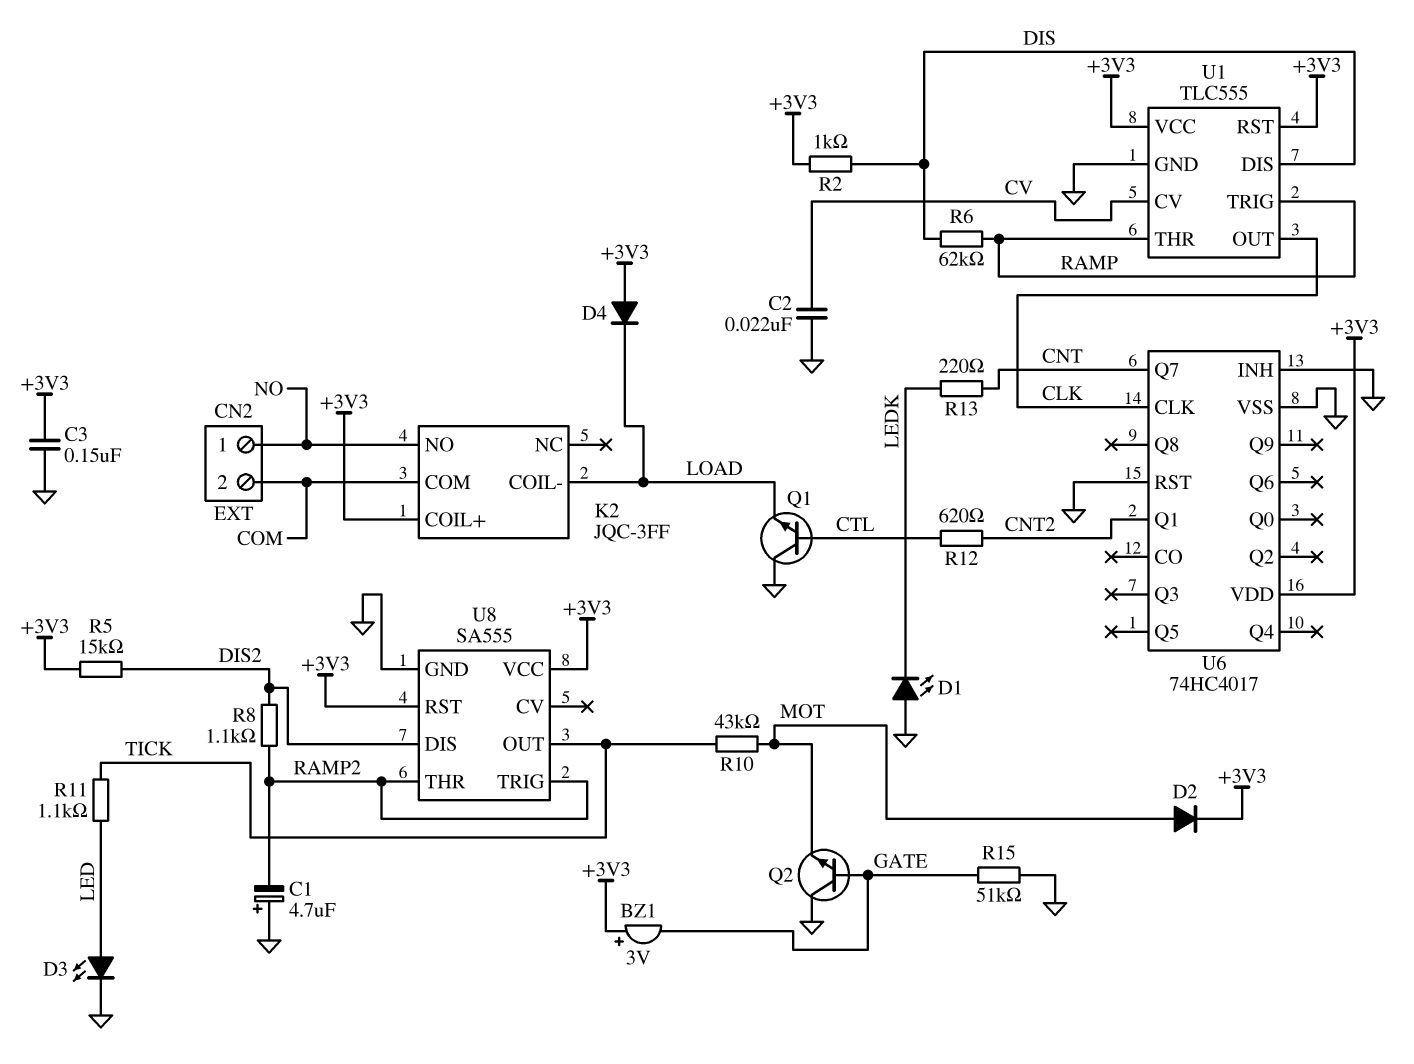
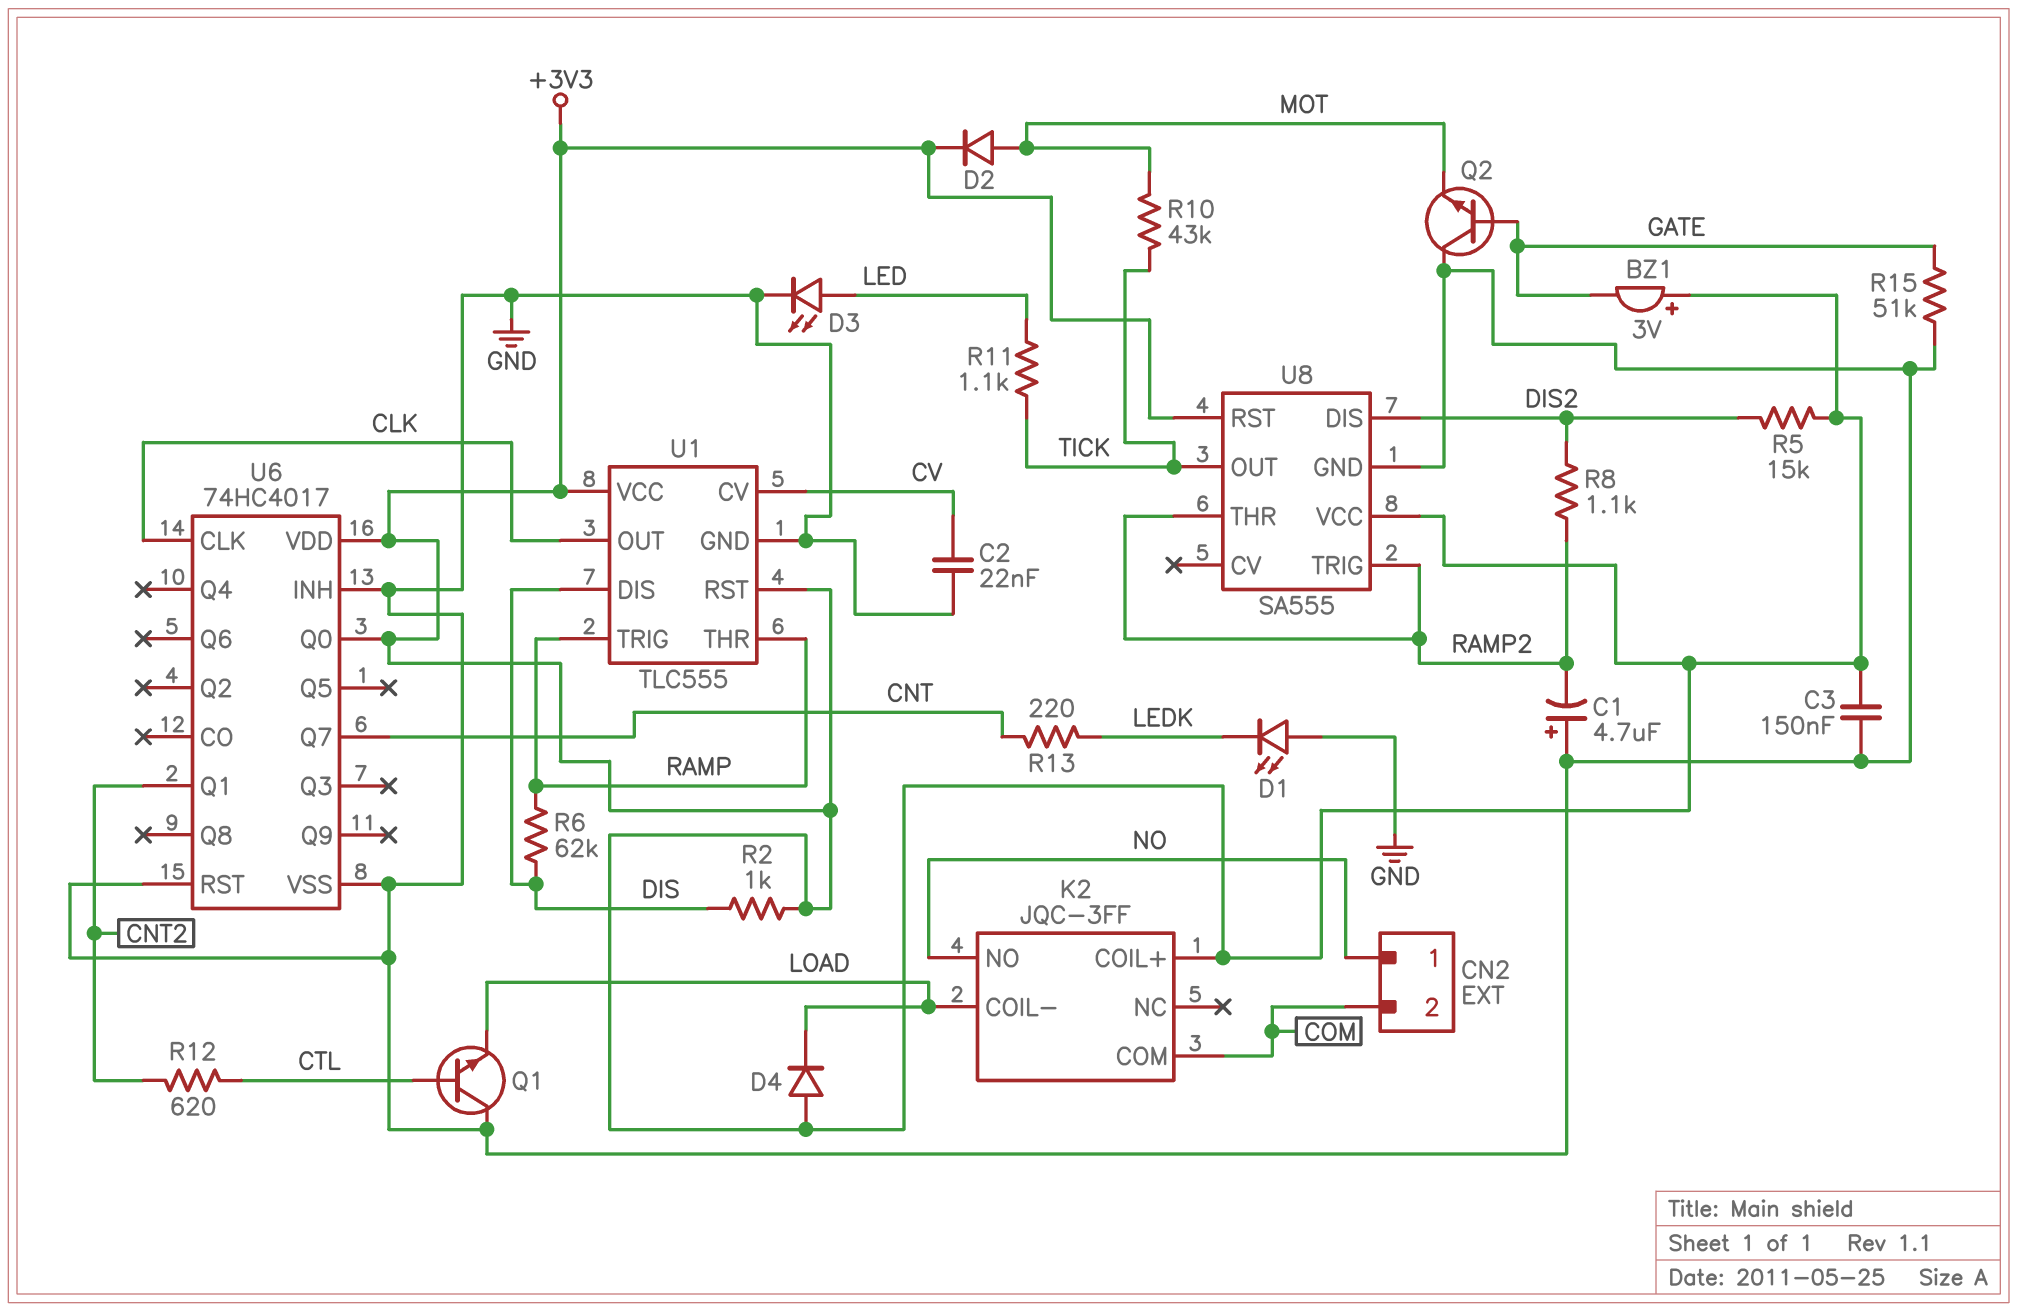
U6 pin Q0: none -> +3V3

